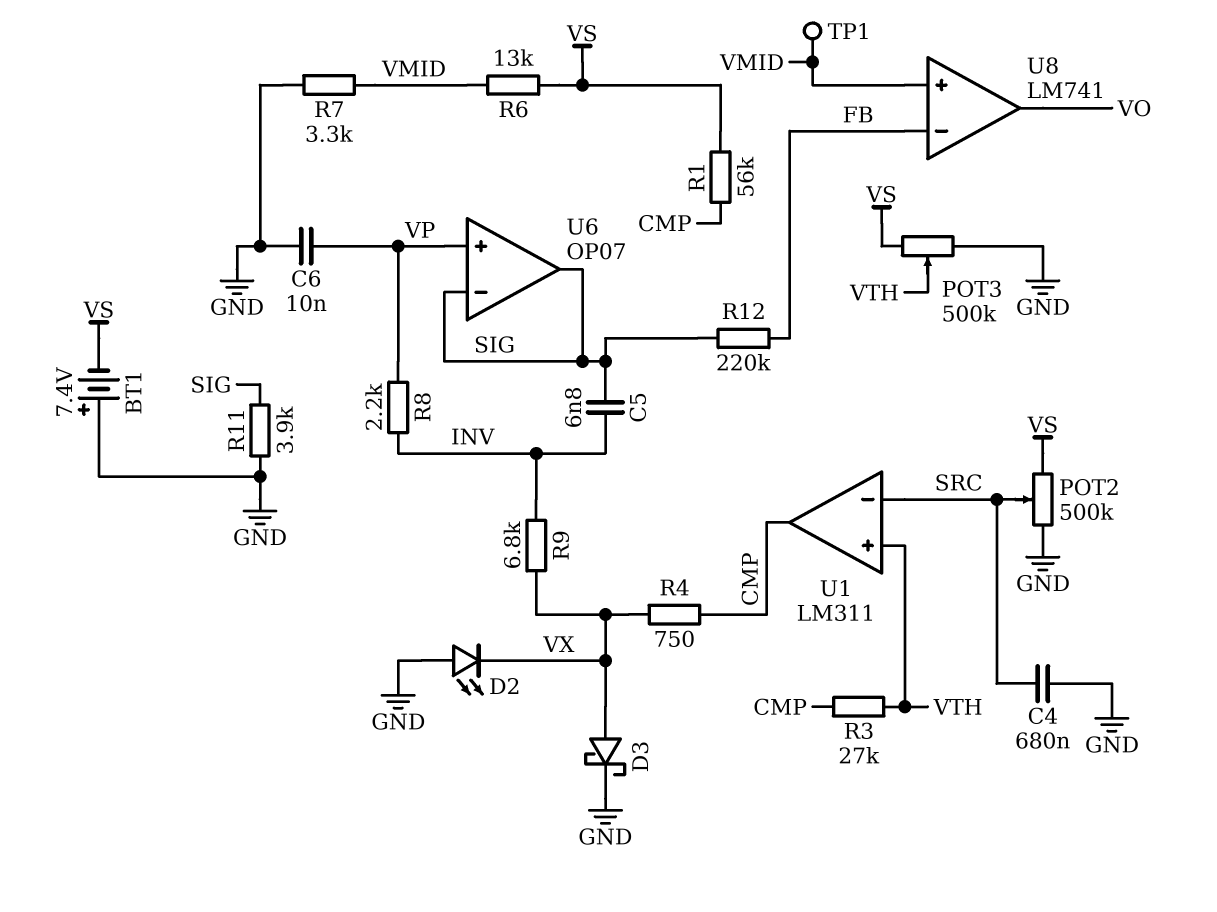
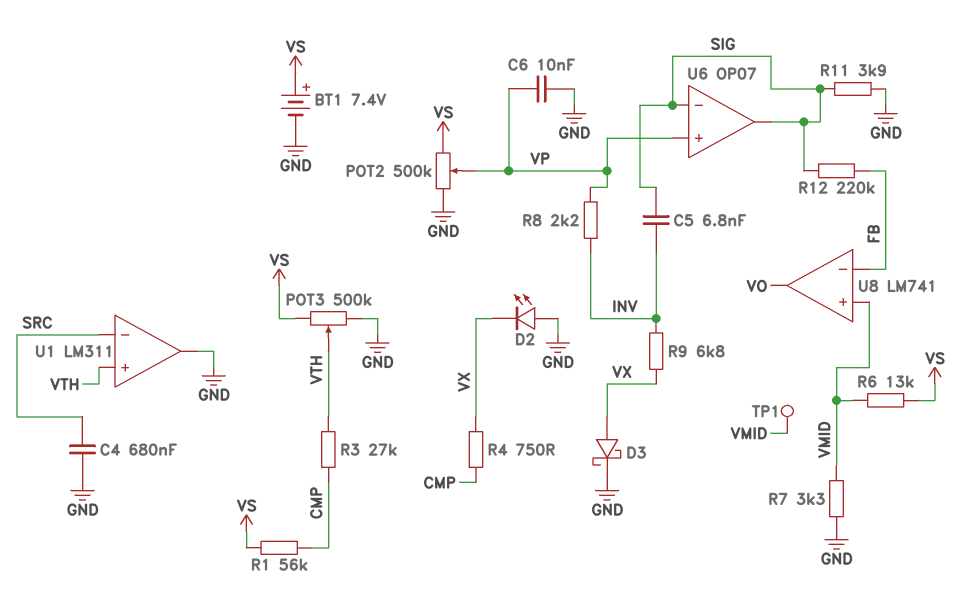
BT1: 7.4V (plus GND, minus VS) -> 7.4V (plus VS, minus GND)
POT2: 500k (GND, VS, wiper SRC) -> 500k (GND, VS, wiper VP)
U1 pin out: CMP -> GND

